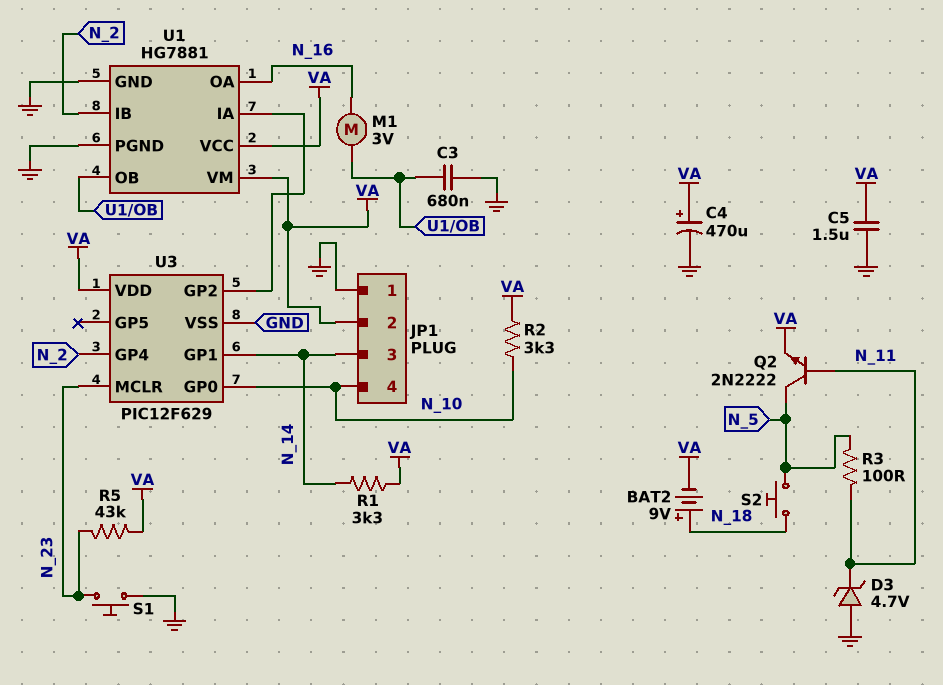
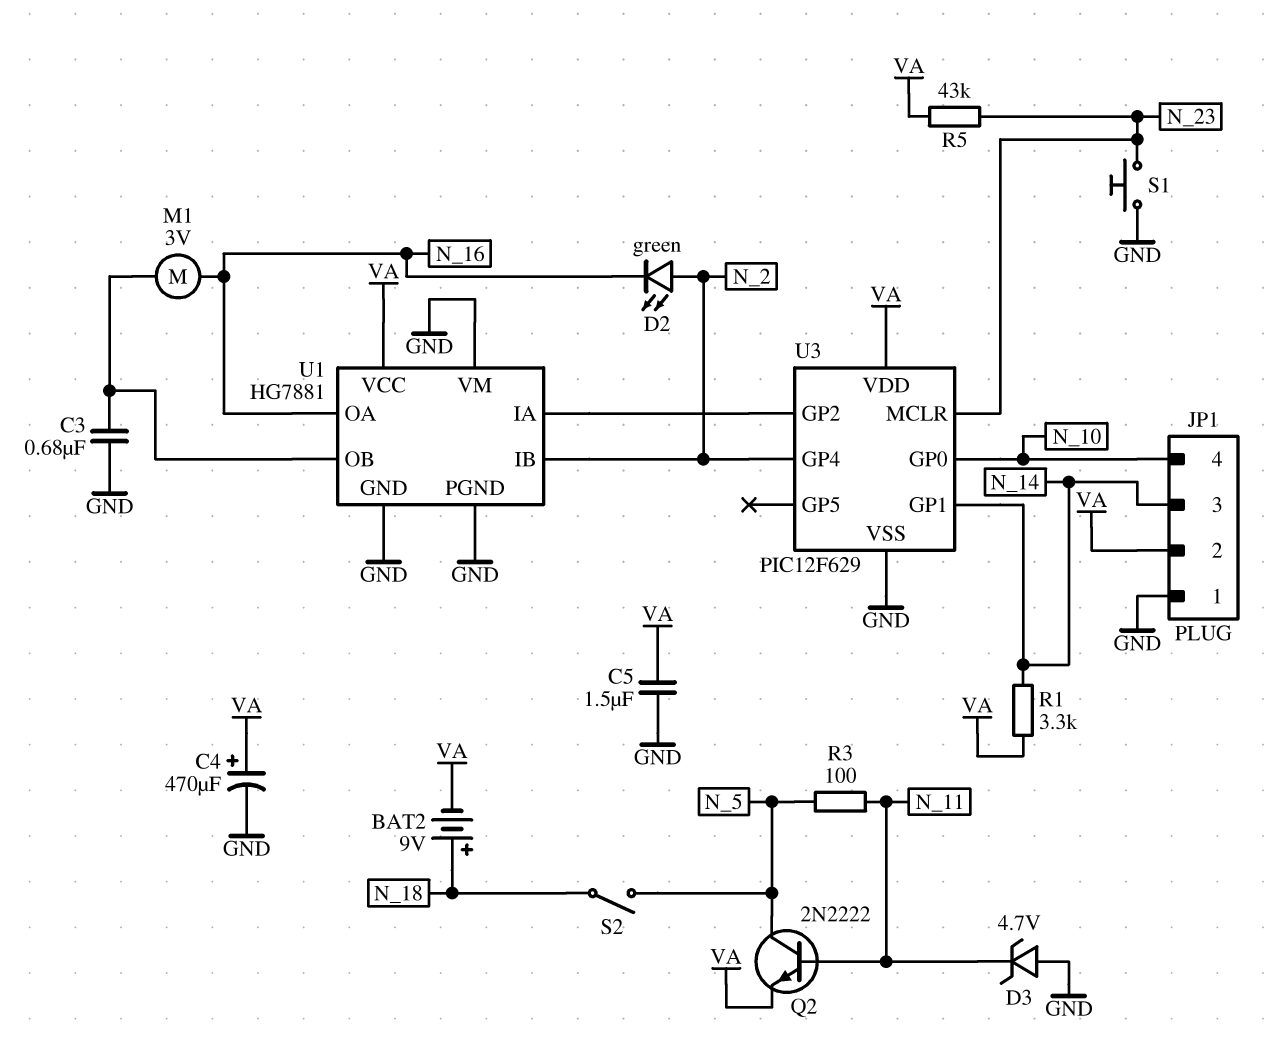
D2: none -> LED green (A N_2, K N_16)
R2: 3.3k (N_10, VA) -> none
S2: button (N_5, N_18) -> switch (N_5, N_18)
U1 pin VM: VA -> GND

